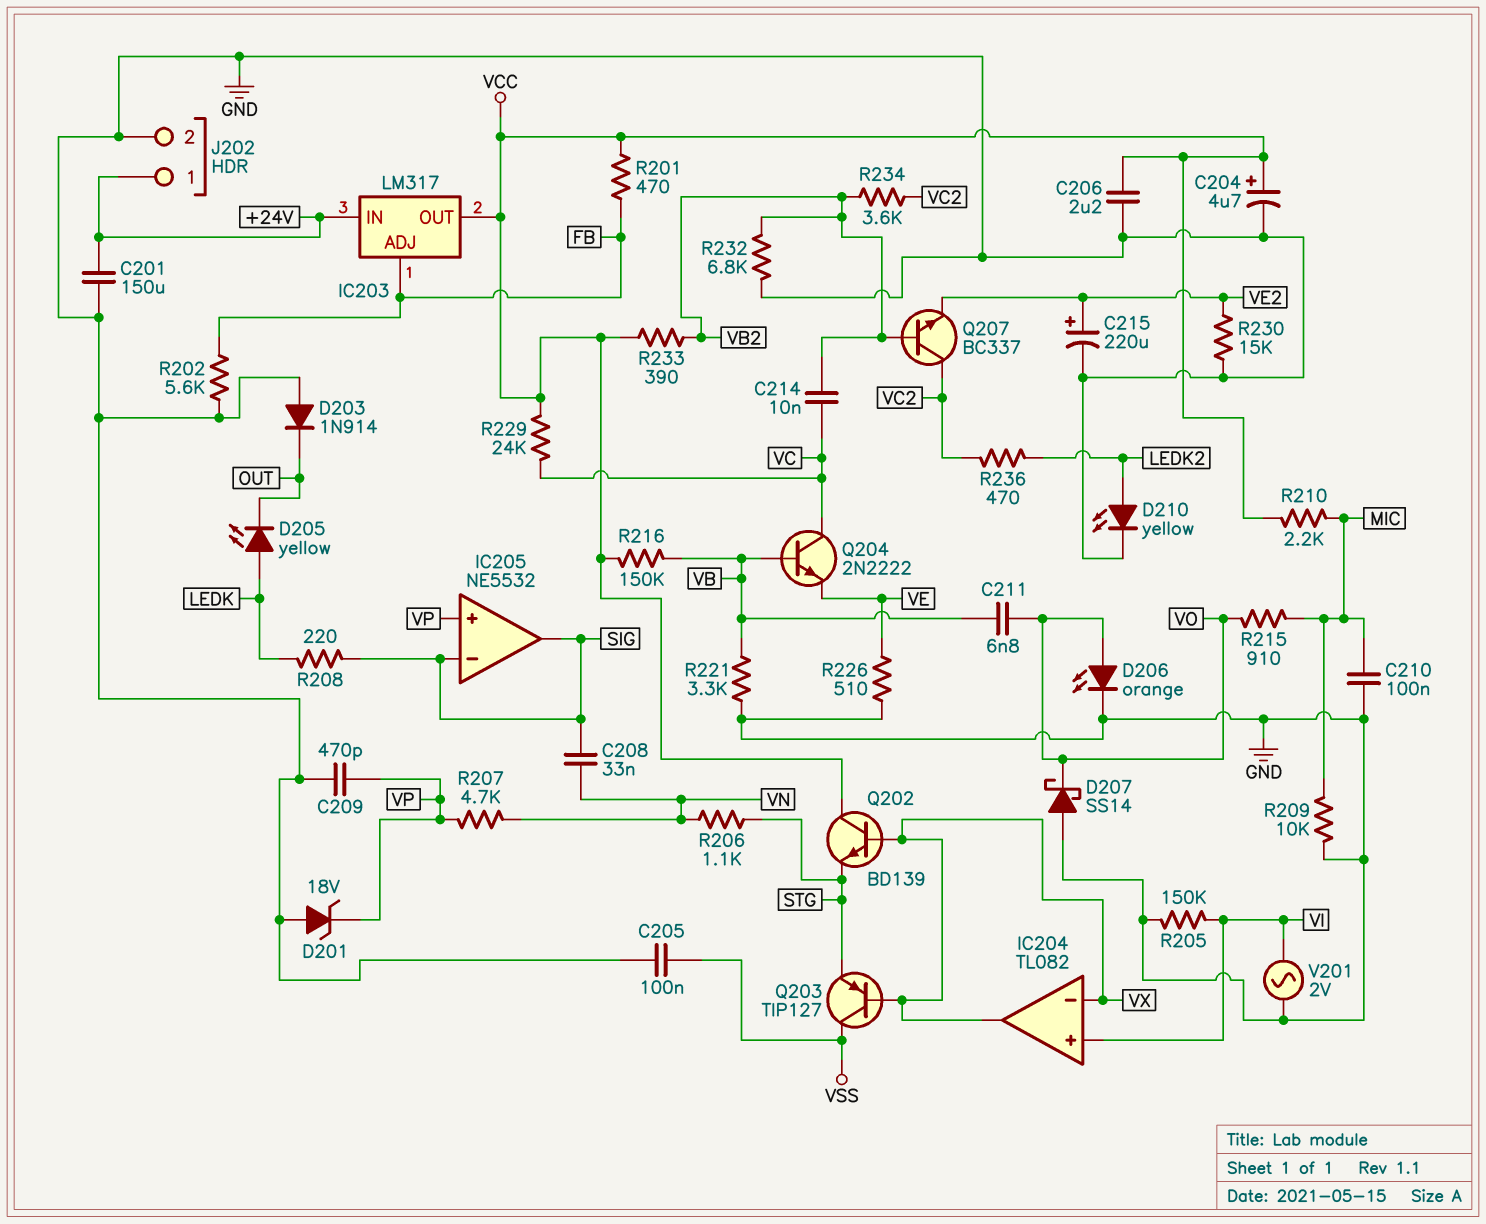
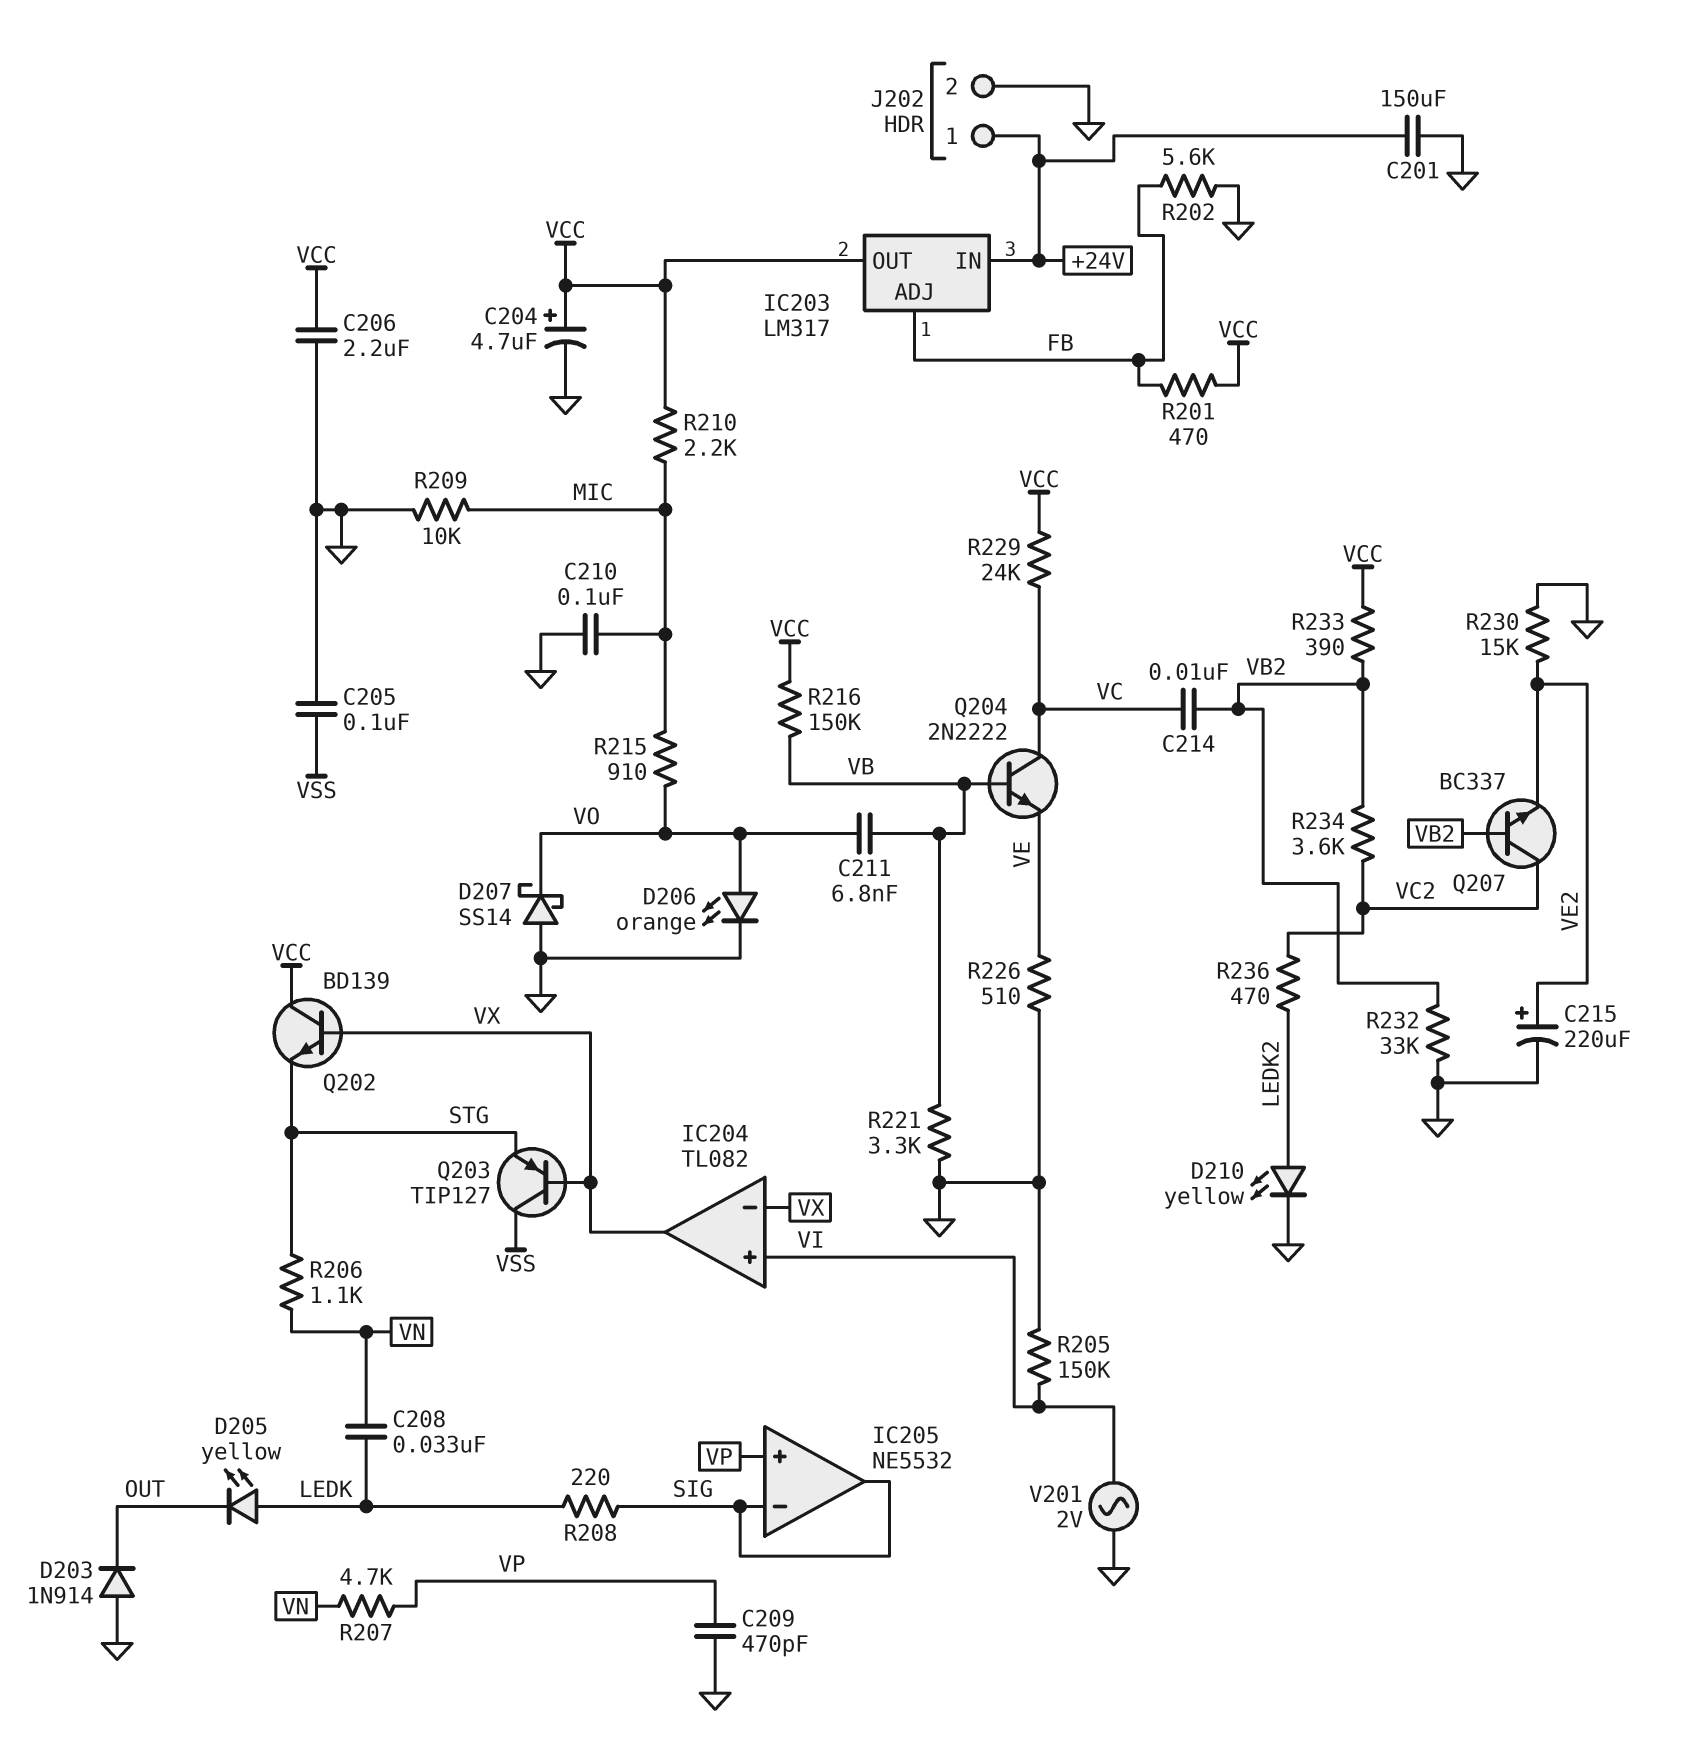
C208: 33nF (SIG, VN) -> 33nF (LEDK, VN)
D201: zener 18V (A GND, K VP) -> none
R232: 6.8k (GND, VB2) -> 33k (GND, VB2)

